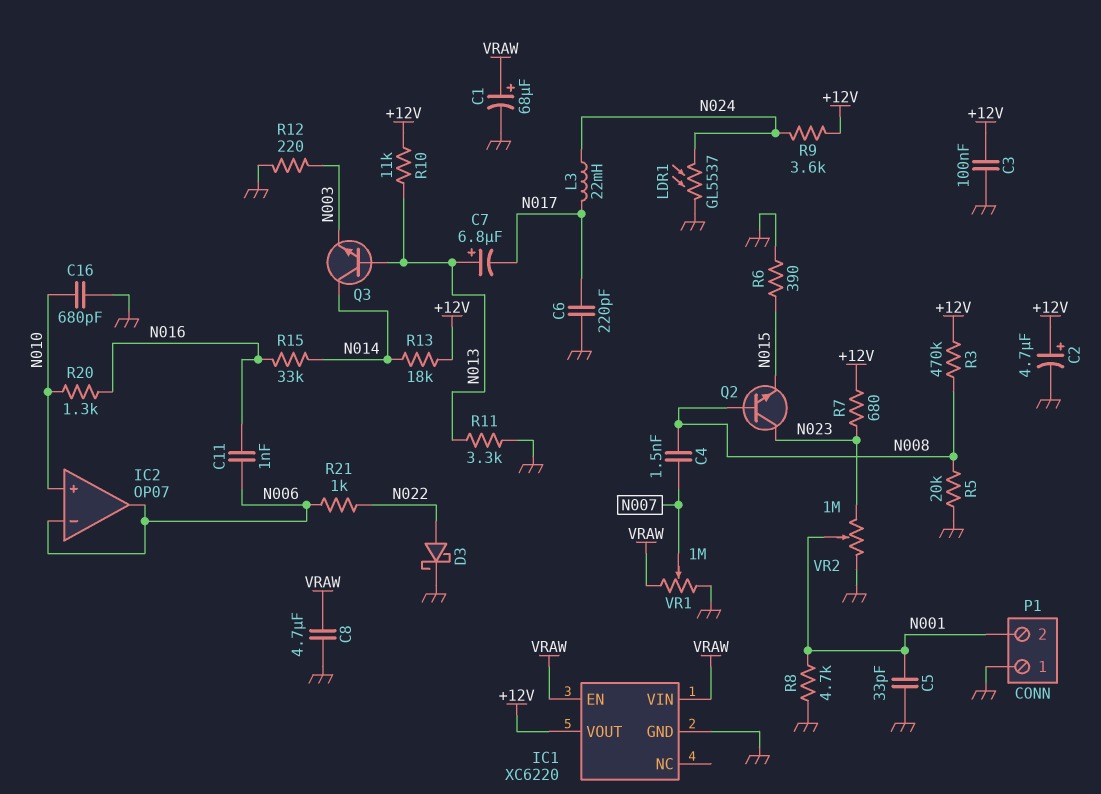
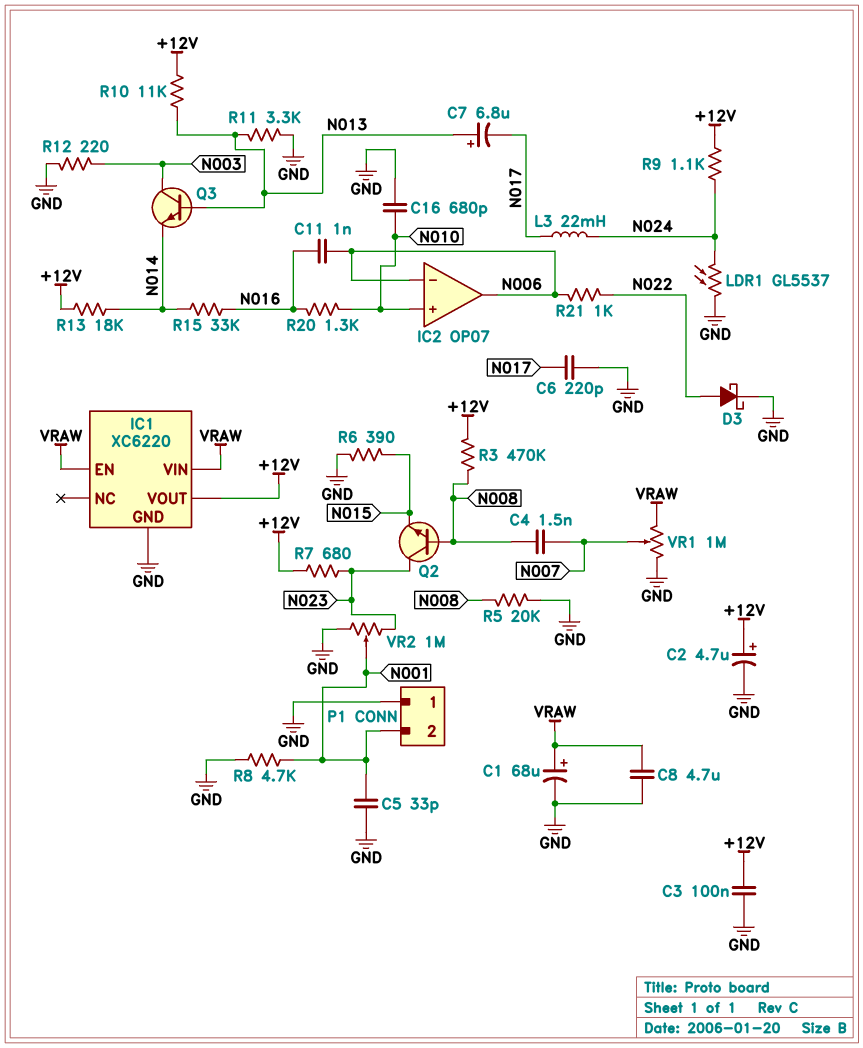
Q3: NPN (B N013, C N014, E N003) -> NPN (B N013, C N003, E N014)
R9: 3.6k (+12V, N024) -> 1.1k (+12V, N024)

